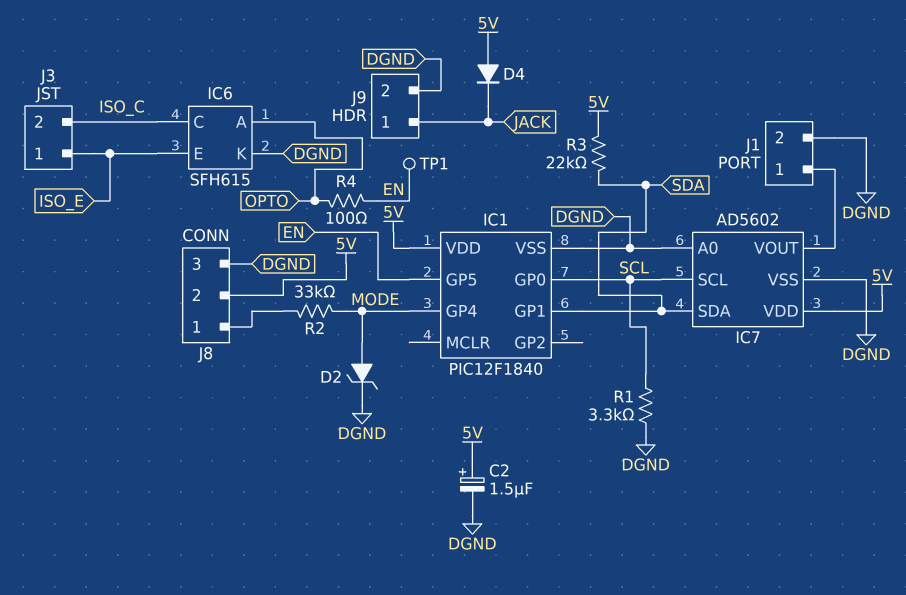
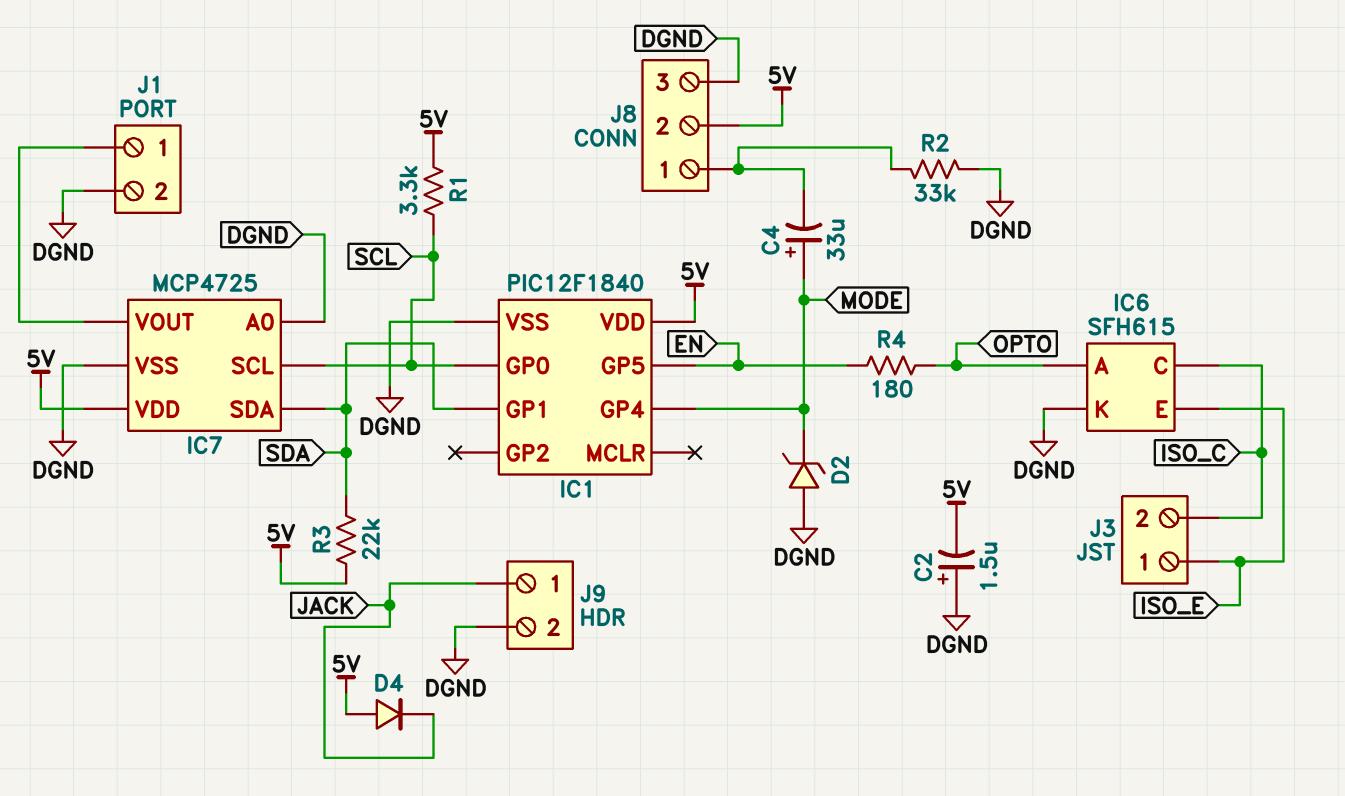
C2: 1.5uF (plus 5V, minus DGND) -> 1.5uF (plus DGND, minus 5V)
C4: none -> 33uF (plus MODE, minus J8/1)
D2: zener (A MODE, K DGND) -> zener (A DGND, K MODE)
IC7: AD5602 -> MCP4725
R1: 3.3k (DGND, SCL) -> 3.3k (5V, SCL)
R2: 33k (J8/1, MODE) -> 33k (DGND, J8/1)
R4: 100 (EN, OPTO) -> 180 (EN, OPTO)
TP1: test point (EN) -> none

